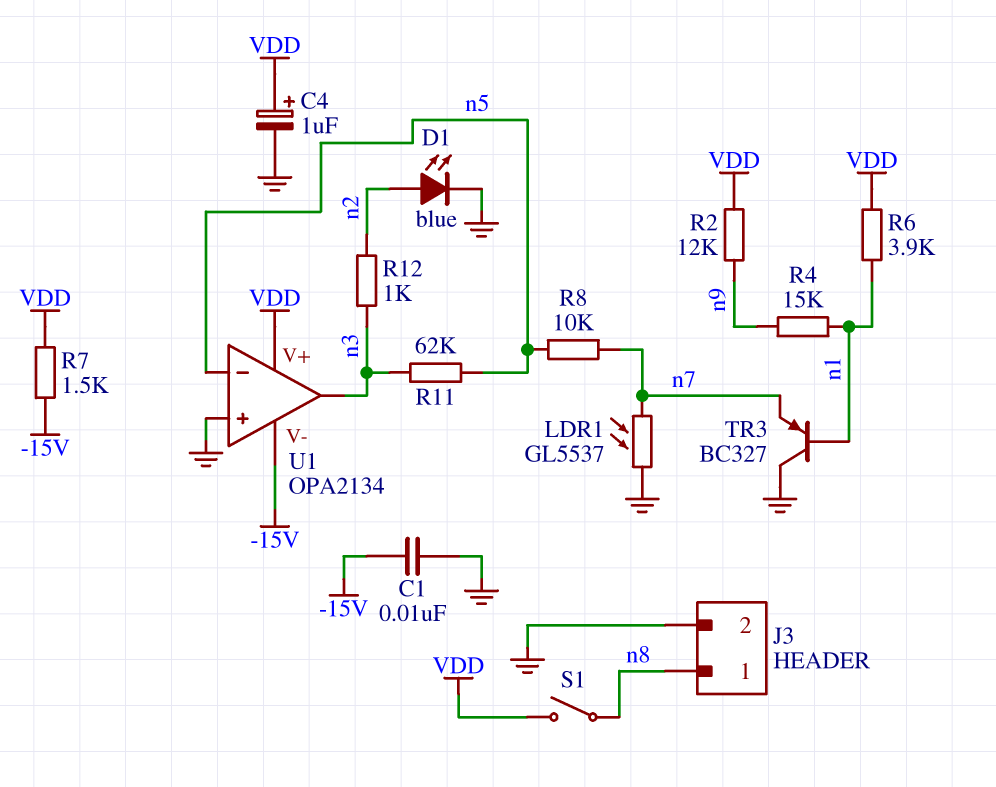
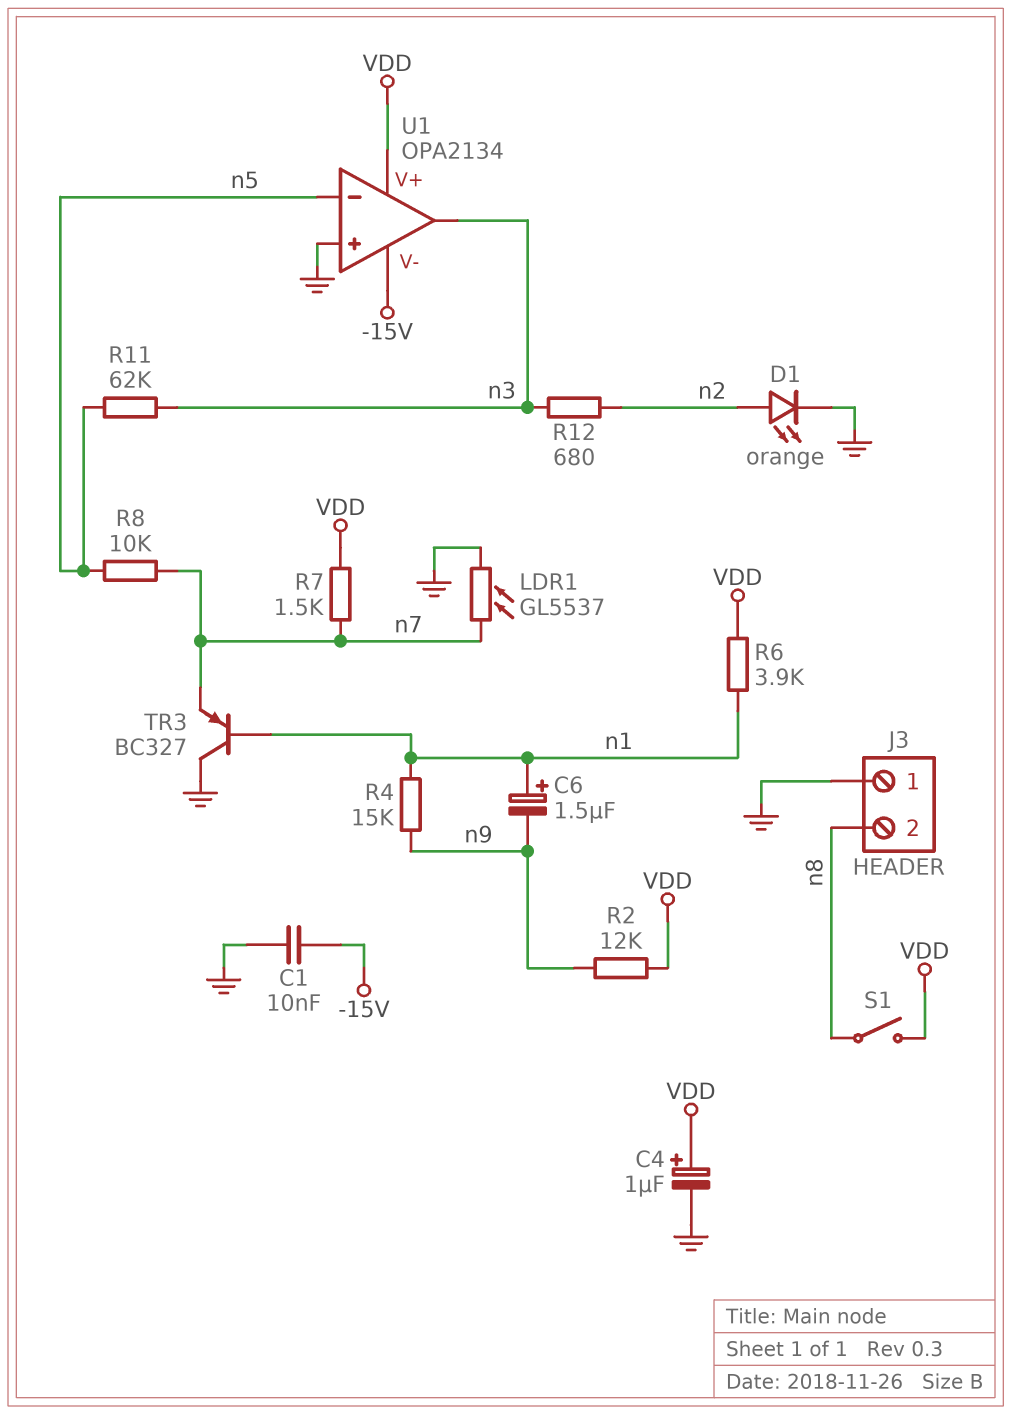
C6: none -> 1.5uF (plus n1, minus n9)
D1: LED blue (A n2, K GND) -> LED orange (A n2, K GND)
J3 pin 1: n8 -> GND
J3 pin 2: GND -> n8
R7: 1.5k (-15V, VDD) -> 1.5k (VDD, n7)
R12: 1k (n2, n3) -> 680 (n2, n3)

